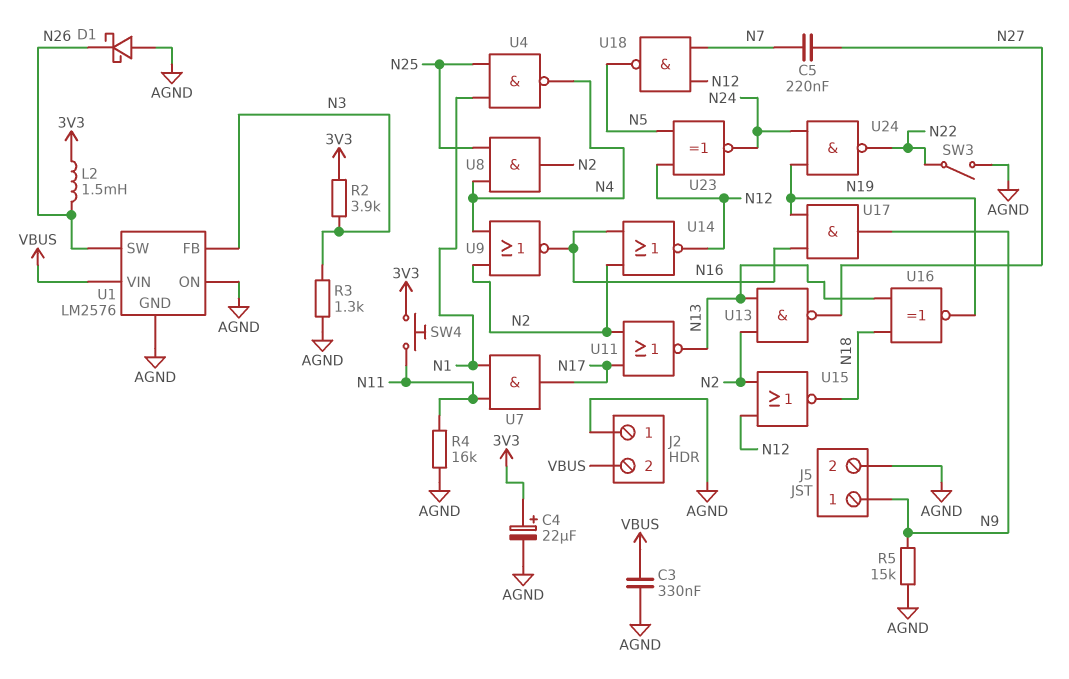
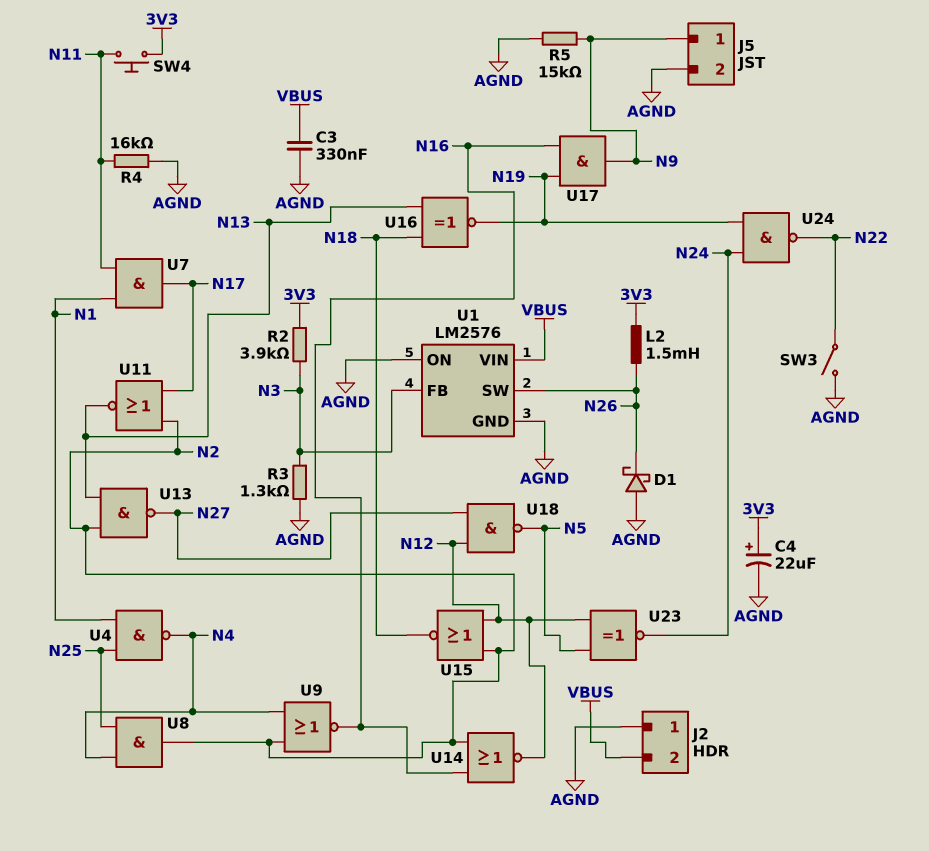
C5: 220nF (N7, N27) -> none
U18: NAND (in N7, in N12, out N5) -> NAND (in N12, in N27, out N5)

